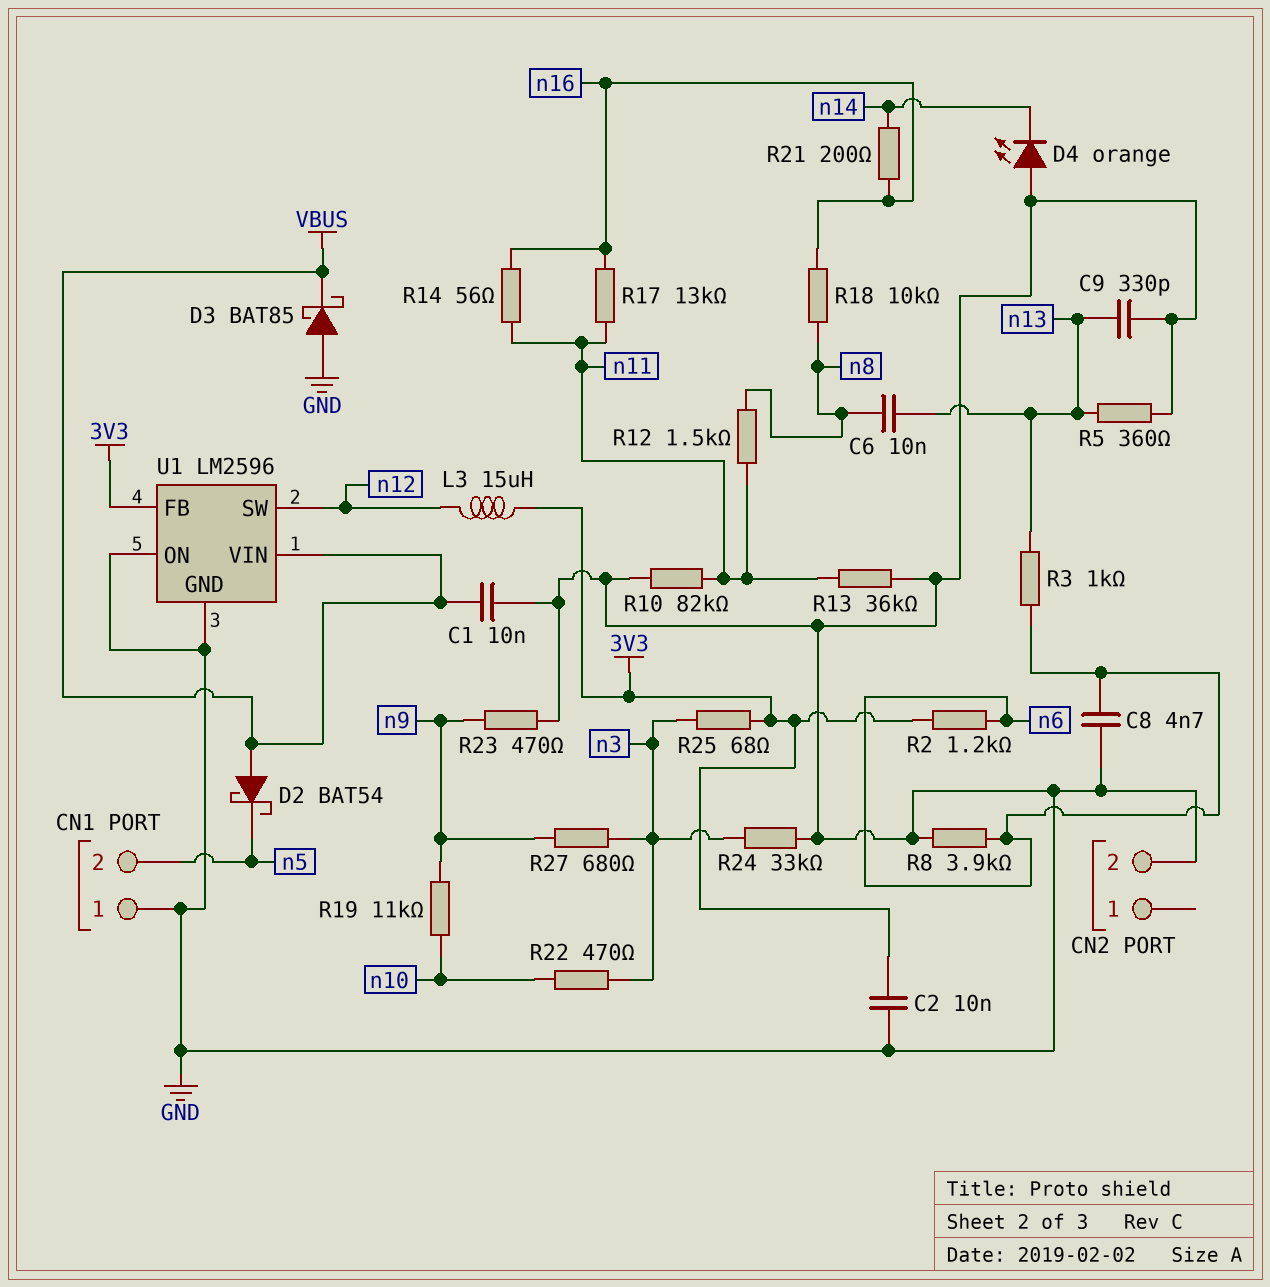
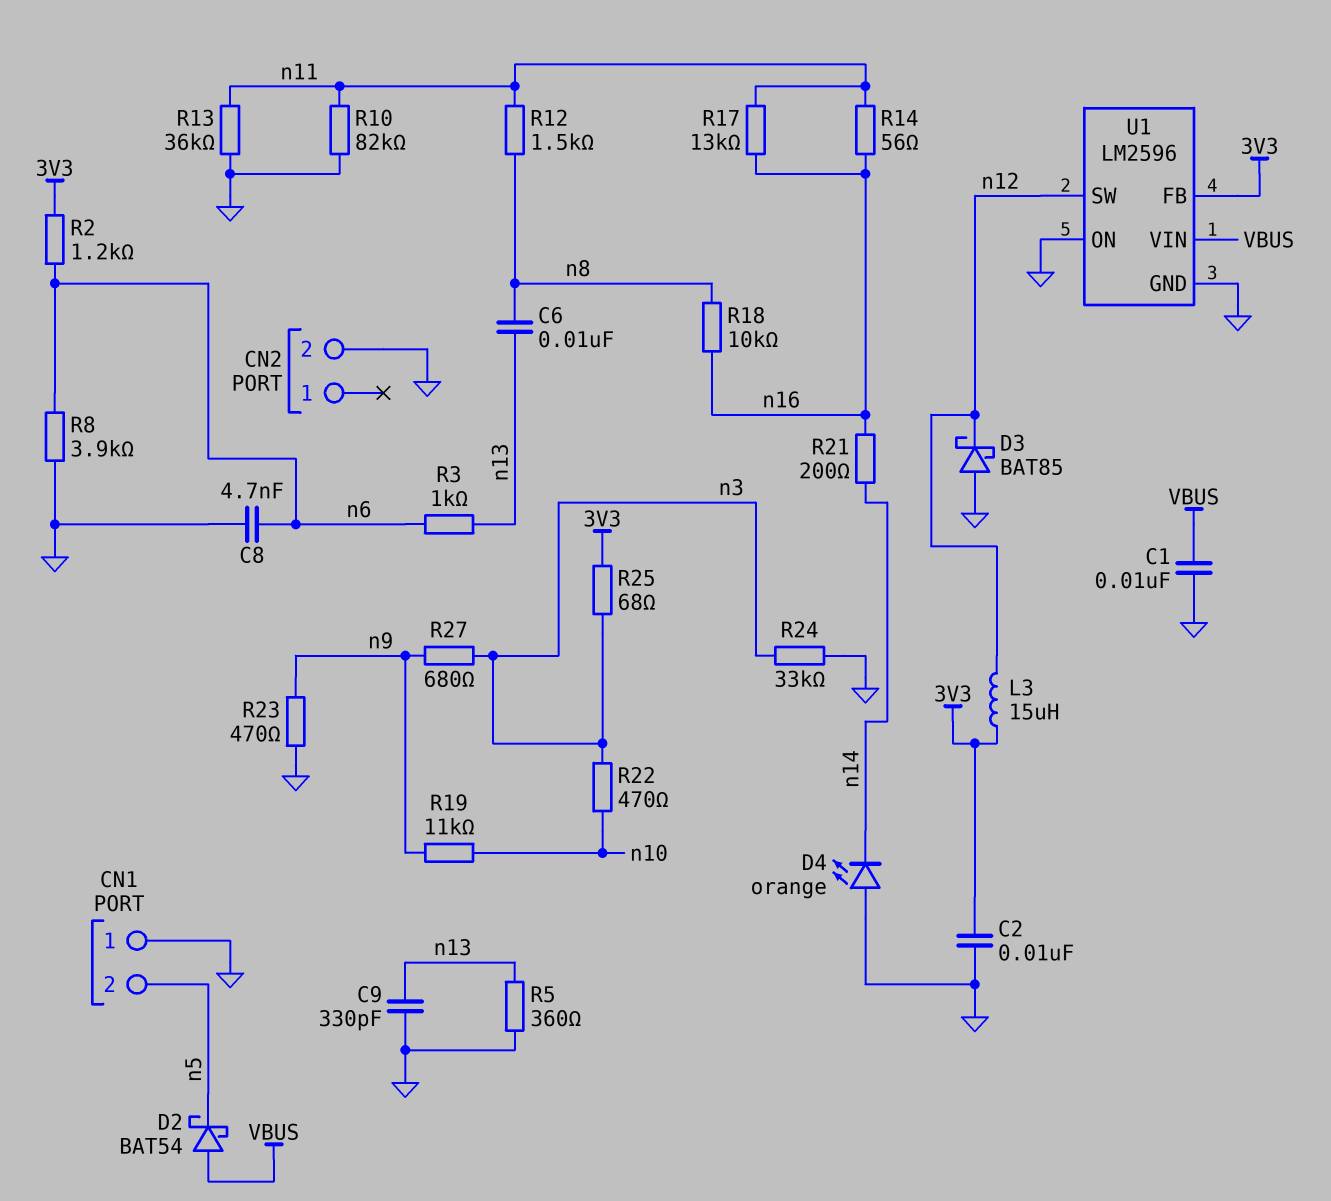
D3: schottky BAT85 (A GND, K VBUS) -> schottky BAT85 (A GND, K n12)

